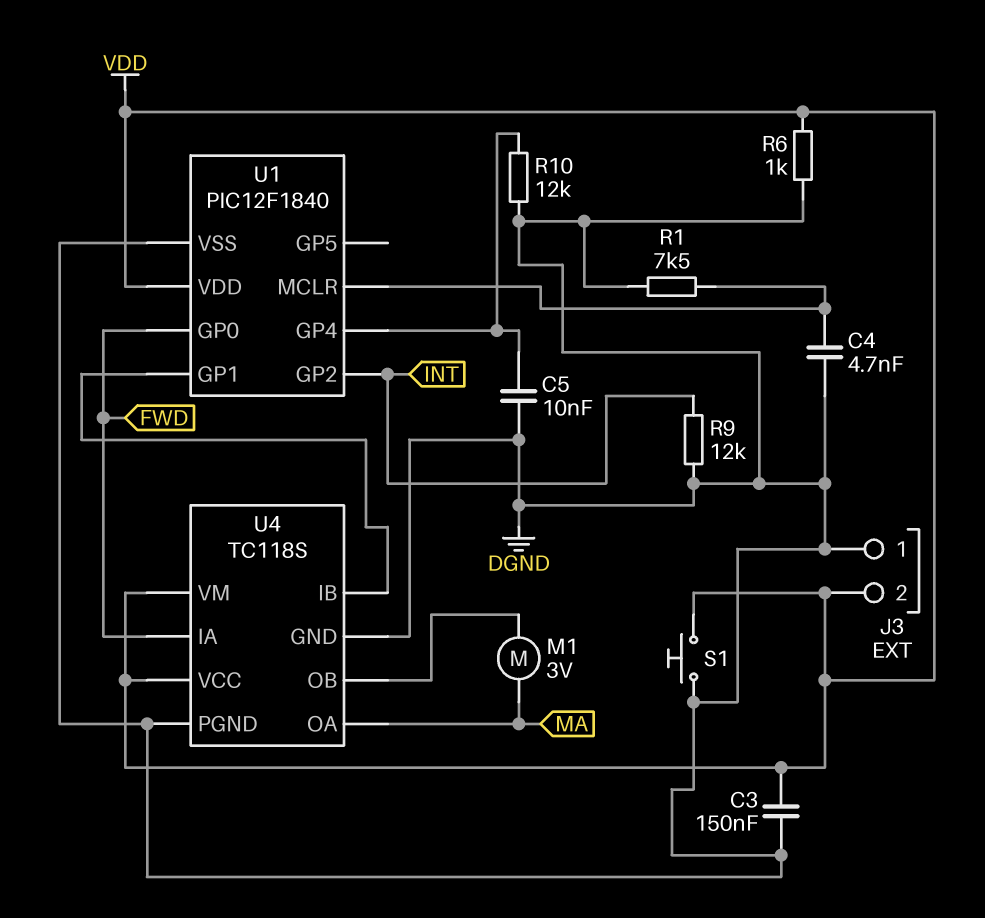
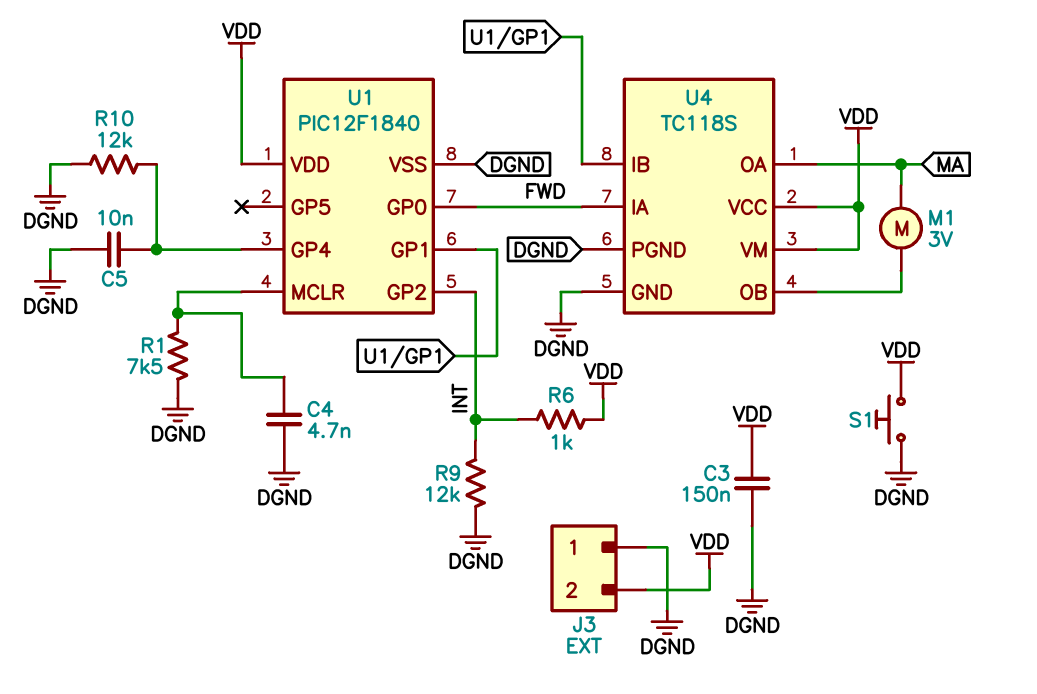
R6: 1k (DGND, VDD) -> 1k (INT, VDD)

